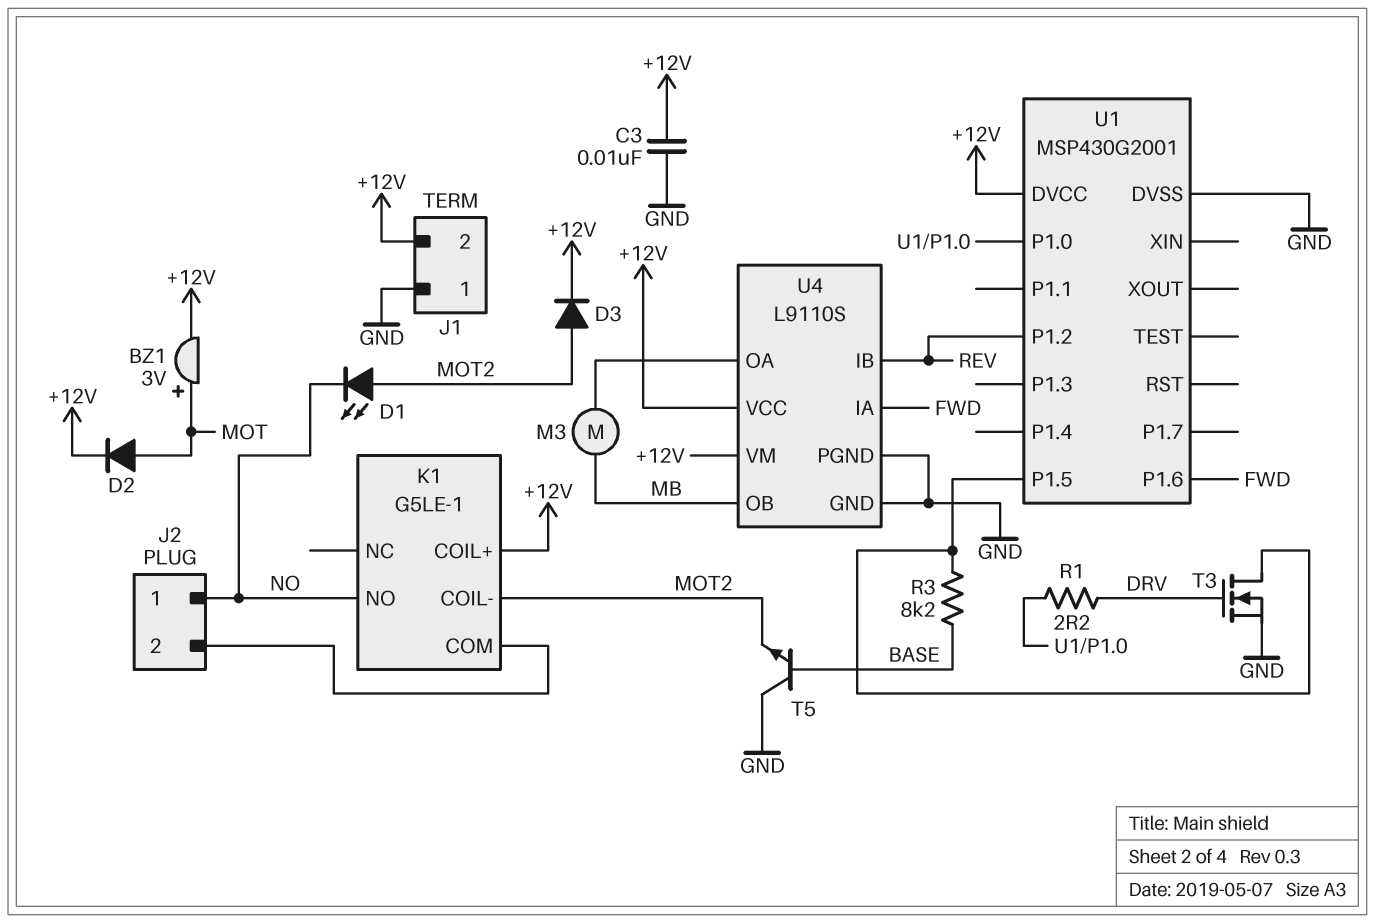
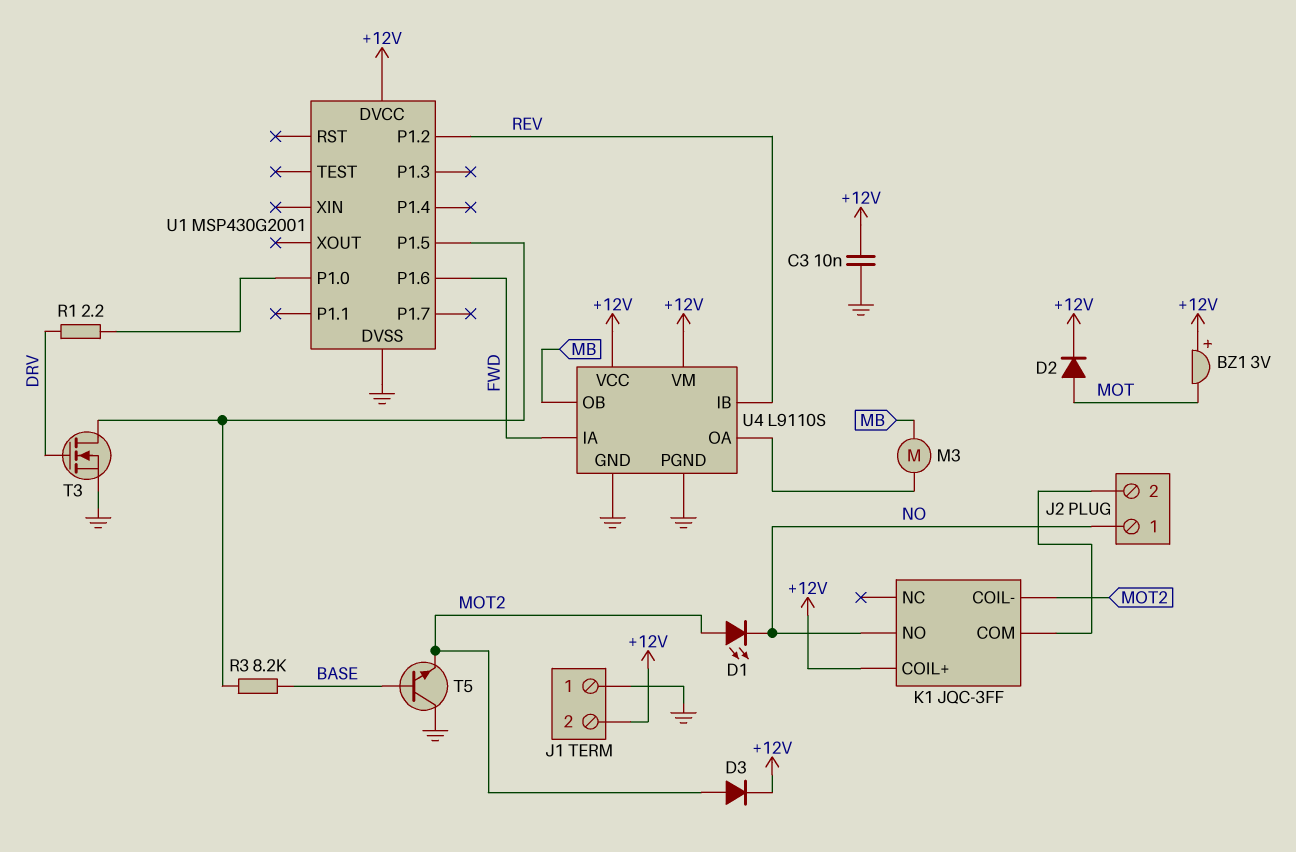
BZ1: buzzer 3V (plus MOT, minus +12V) -> buzzer 3V (plus +12V, minus MOT)
K1: G5LE-1 -> JQC-3FF

